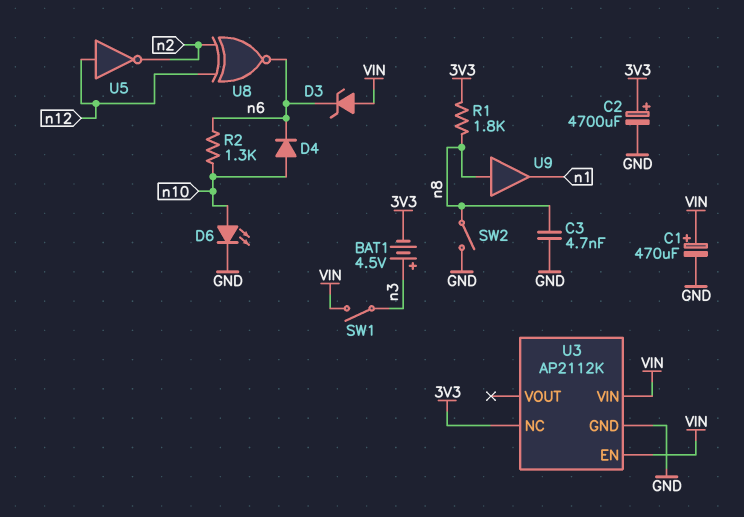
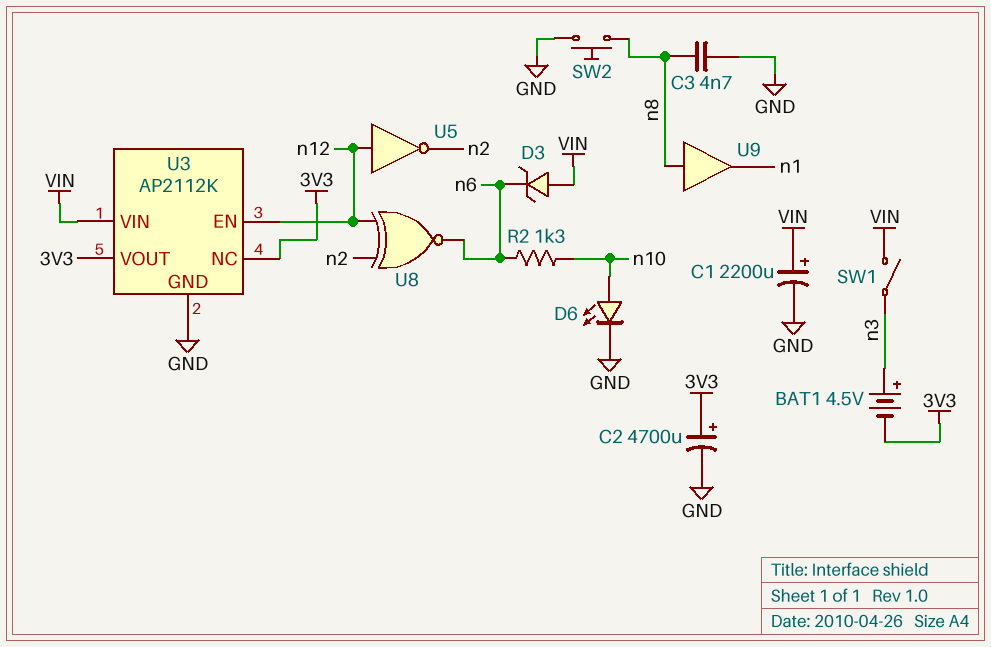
C1: 470uF (plus VIN, minus GND) -> 2200uF (plus VIN, minus GND)
D4: diode (A n10, K n6) -> none
R1: 1.8k (3V3, n8) -> none
SW2: switch (GND, n8) -> button (GND, n8)
U3 pin EN: VIN -> n12
U3 pin VOUT: none -> 3V3

